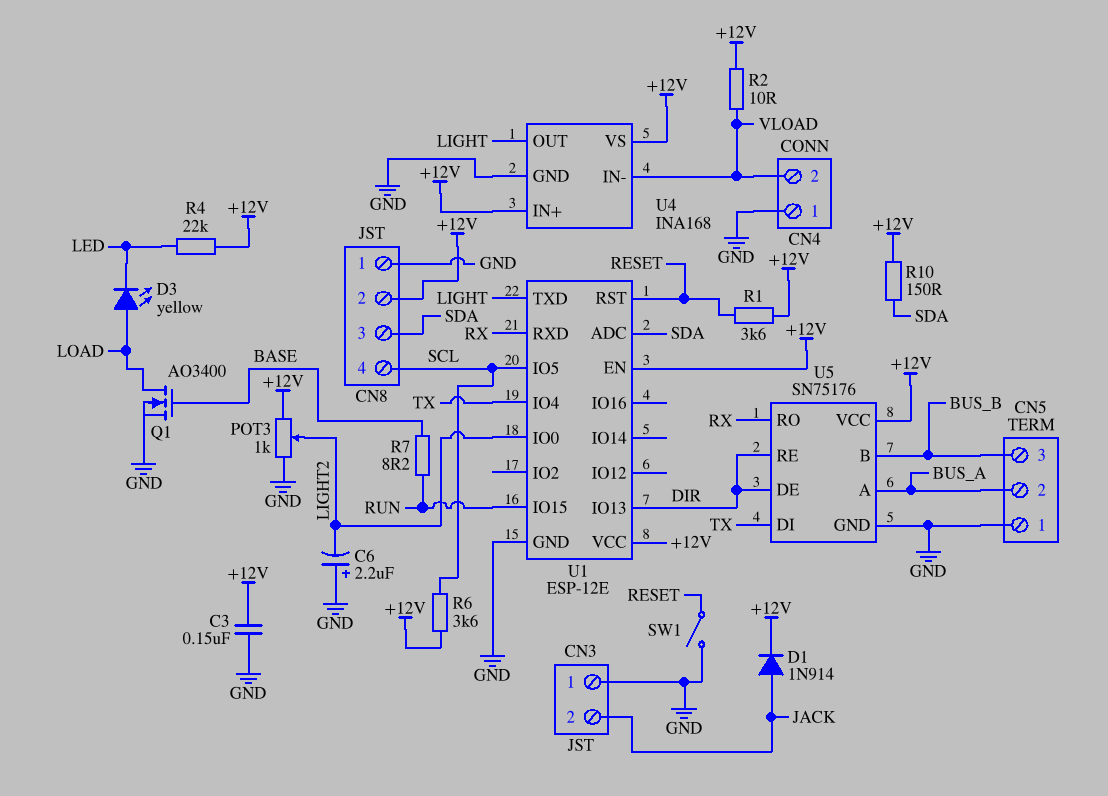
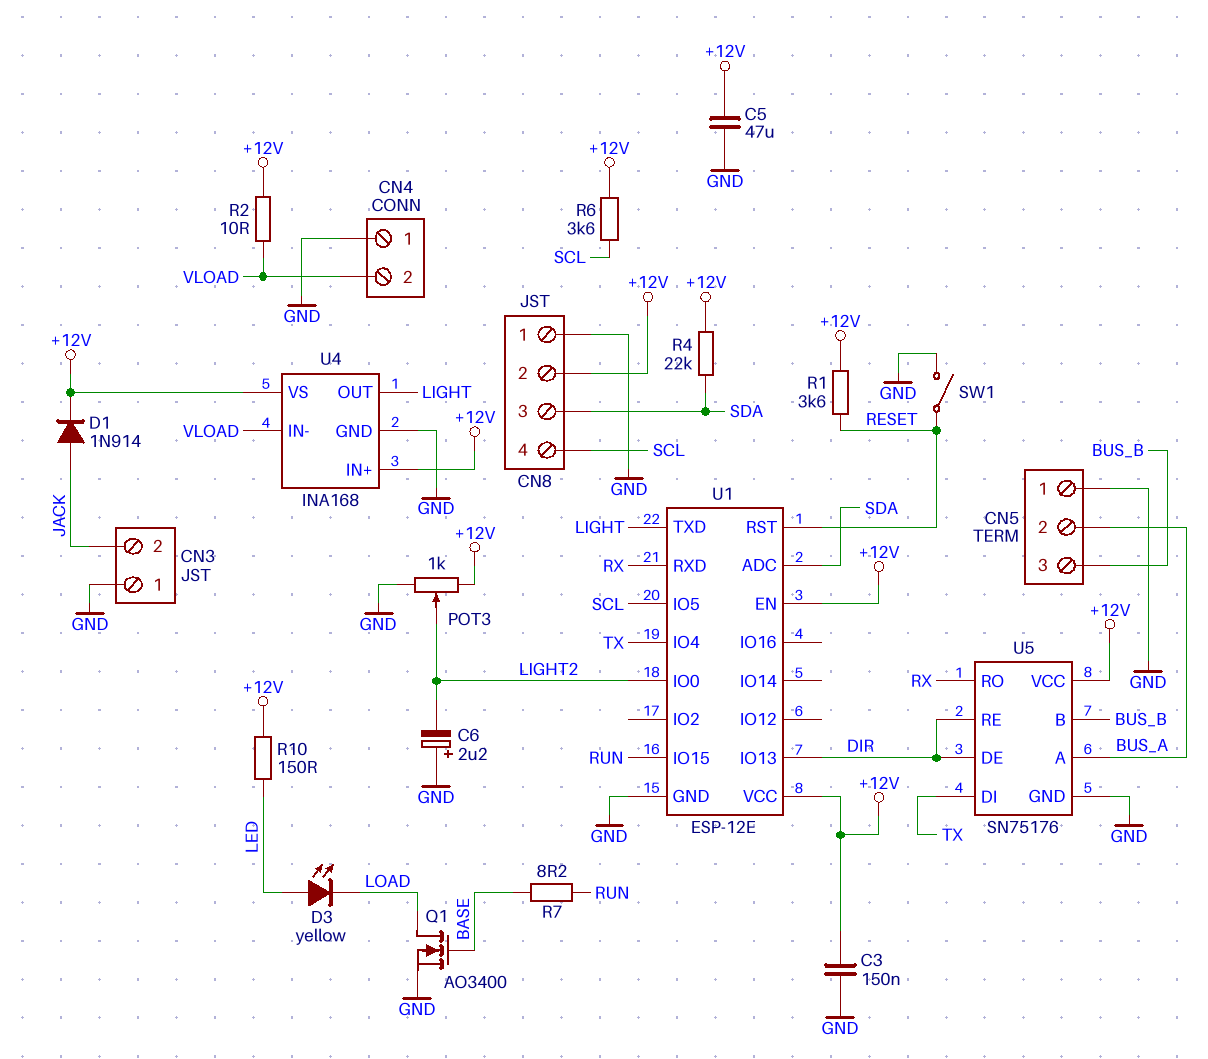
C5: none -> 47uF (+12V, GND)
D3: LED yellow (A LOAD, K LED) -> LED yellow (A LED, K LOAD)
R4: 22k (+12V, LED) -> 22k (+12V, SDA)
R10: 150 (+12V, SDA) -> 150 (+12V, LED)

